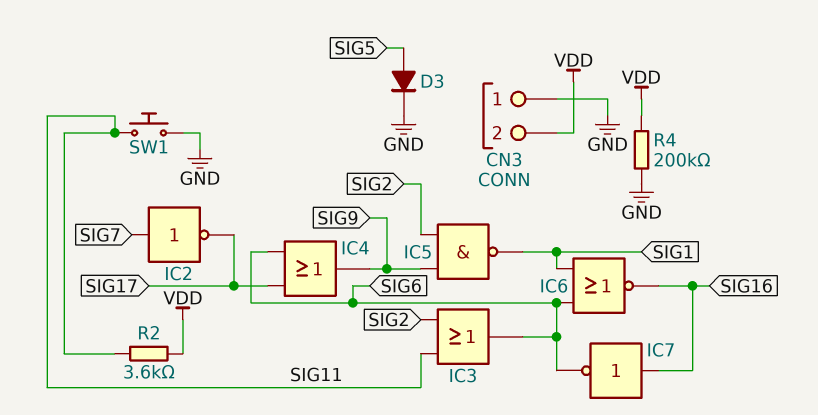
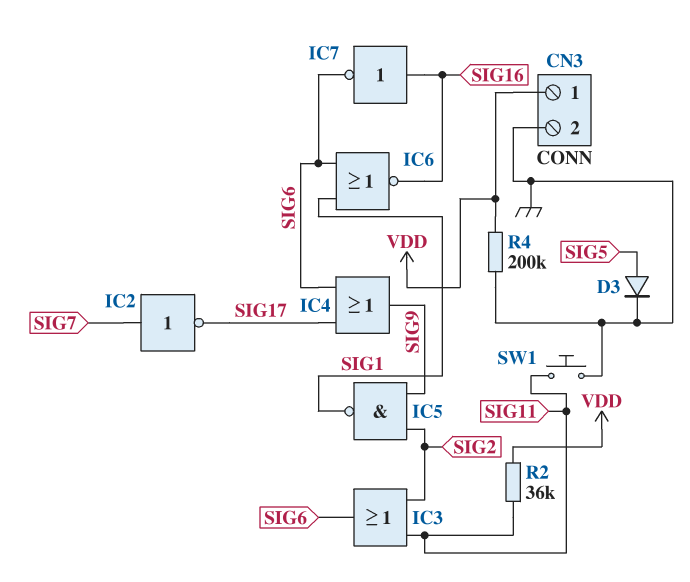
CN3 pin 1: GND -> VDD
CN3 pin 2: VDD -> GND
R2: 3.6k (SIG11, VDD) -> 36k (SIG11, VDD)

